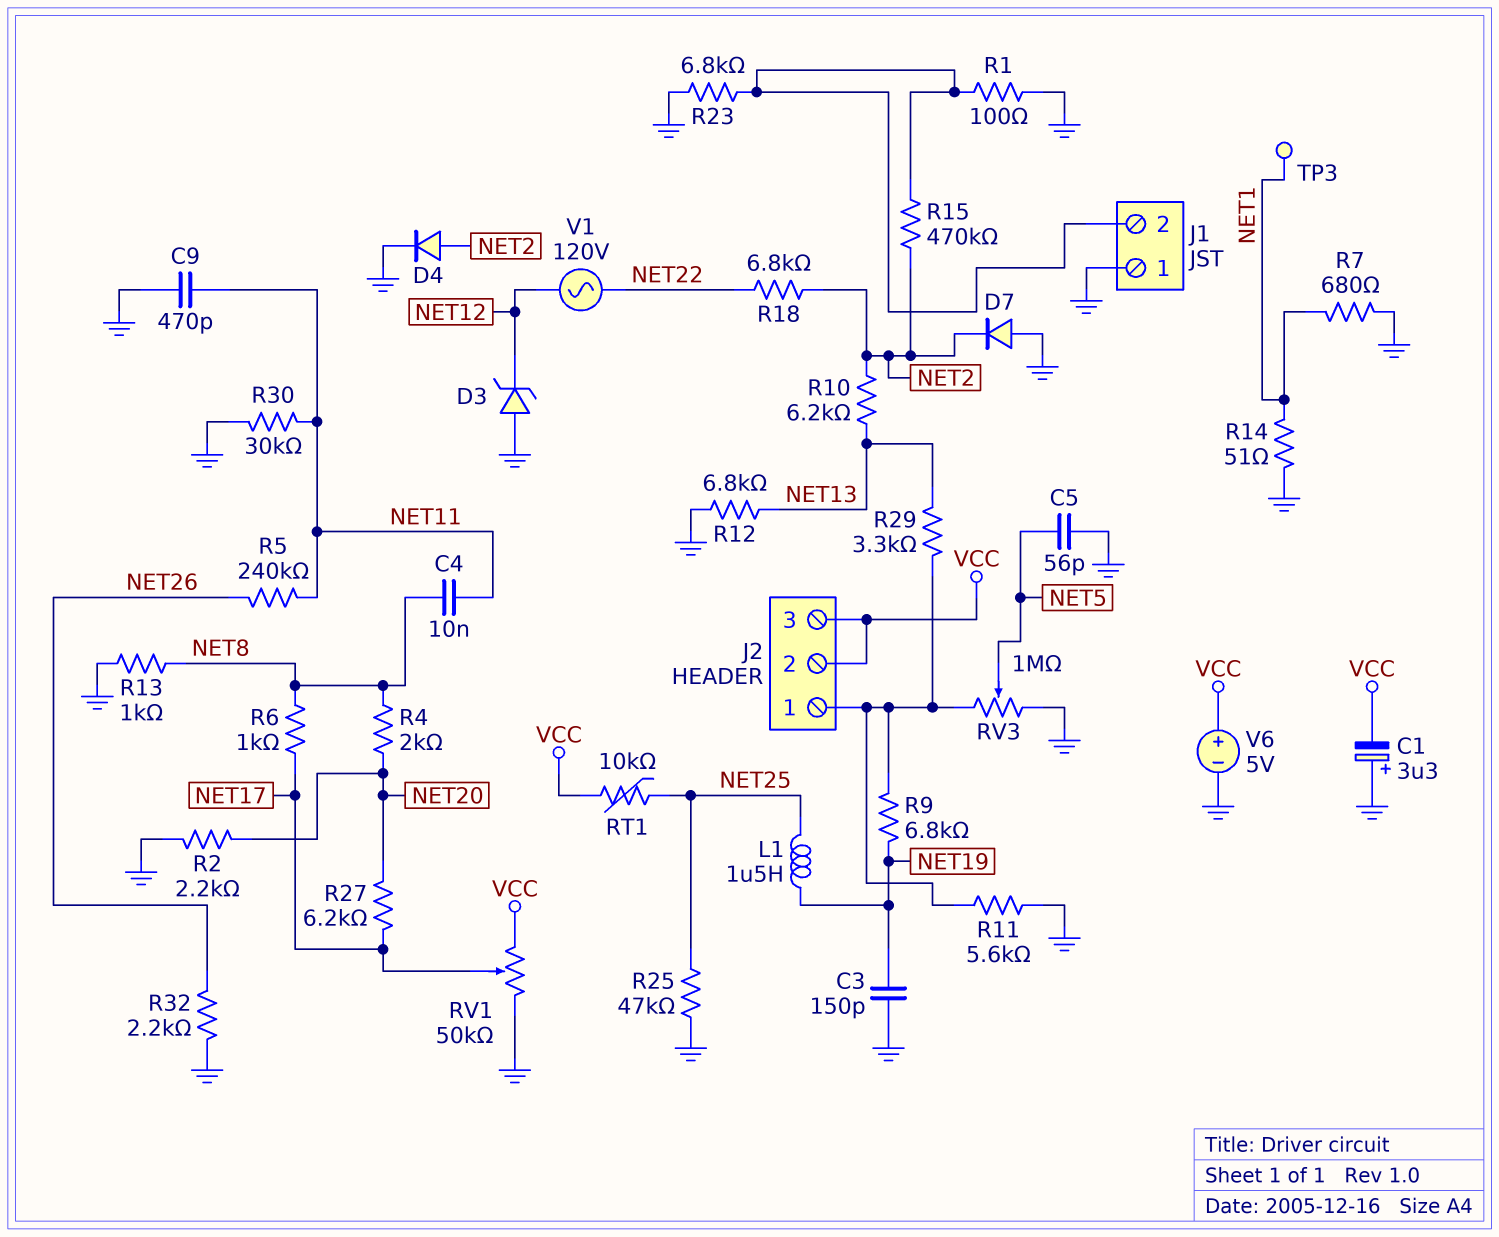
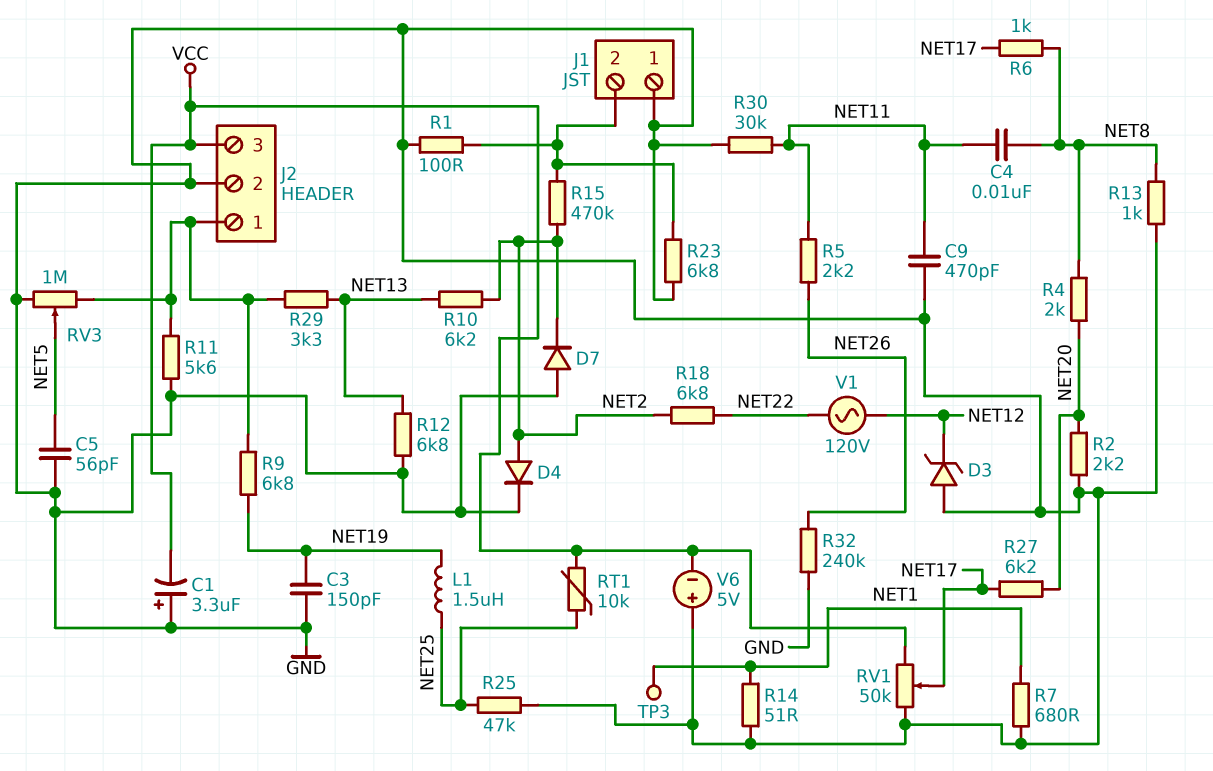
J2 pin 2: VCC -> GND
R5: 240k (NET11, NET26) -> 2.2k (NET11, NET26)
R32: 2.2k (GND, NET26) -> 240k (GND, NET26)
V6: 5V (plus VCC, minus GND) -> 5V (plus GND, minus VCC)

